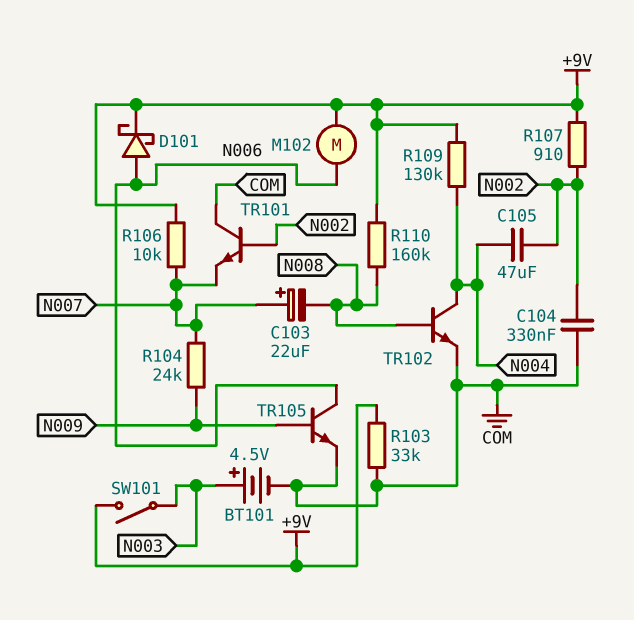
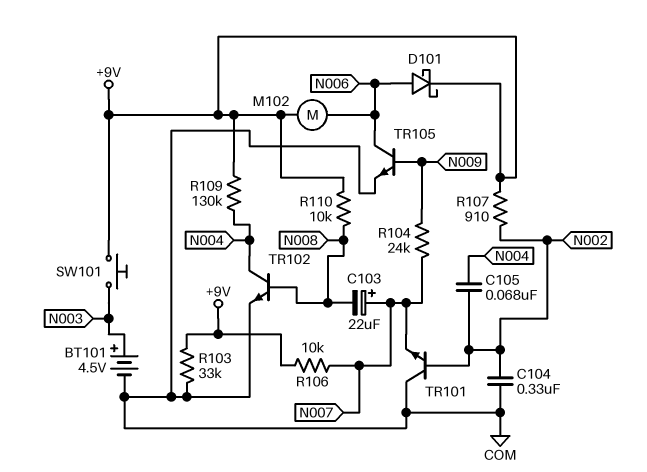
C105: 47uF (N002, N004) -> 68nF (N002, N004)
R110: 160k (+9V, N008) -> 10k (+9V, N008)
SW101: switch (+9V, N003) -> button (+9V, N003)

